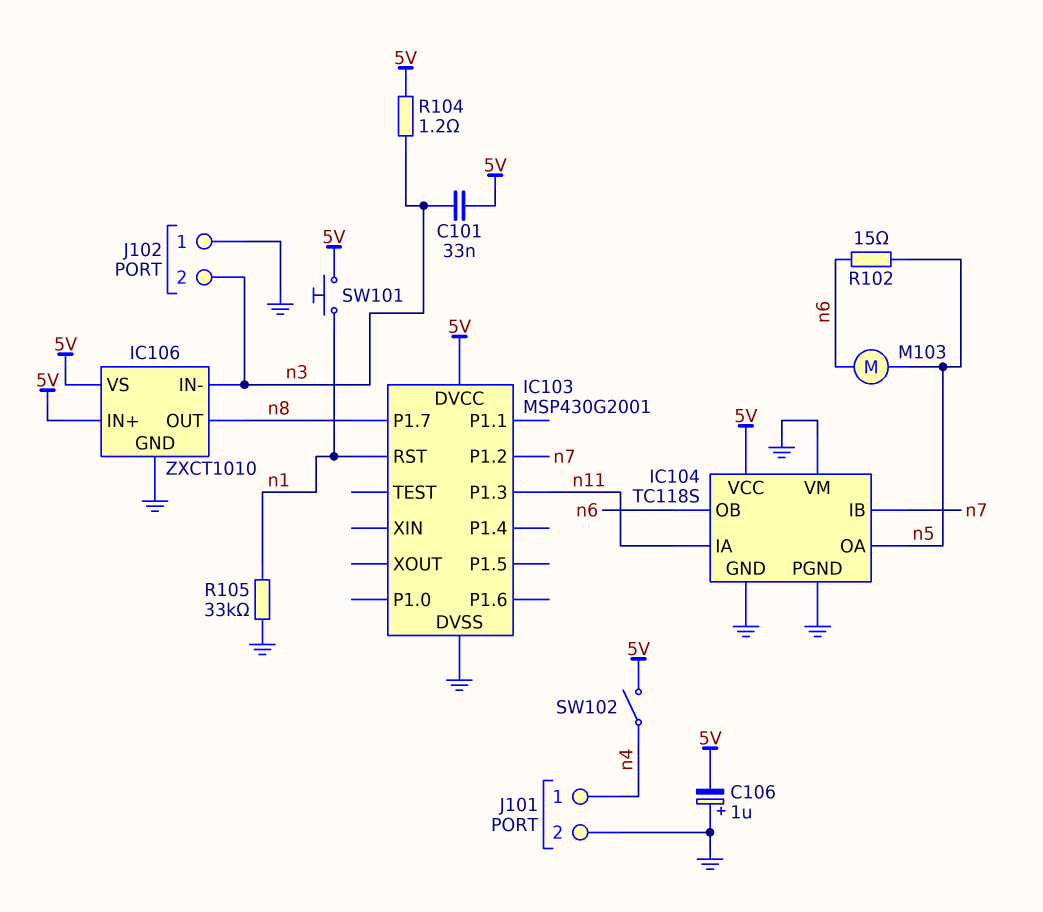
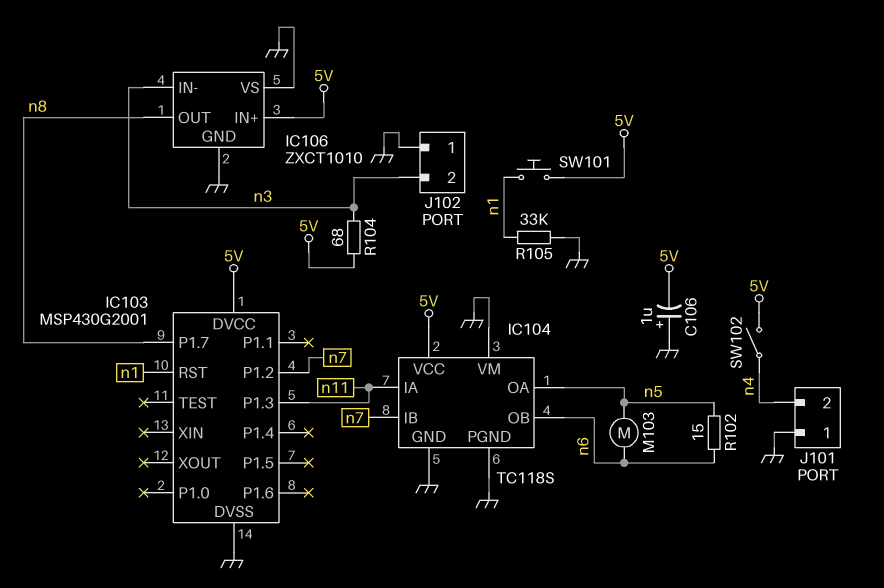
C101: 33nF (5V, n3) -> none
IC106 pin VS: 5V -> GND
J101 pin 1: n4 -> GND
J101 pin 2: GND -> n4
R104: 1.2 (5V, n3) -> 68 (5V, n3)

